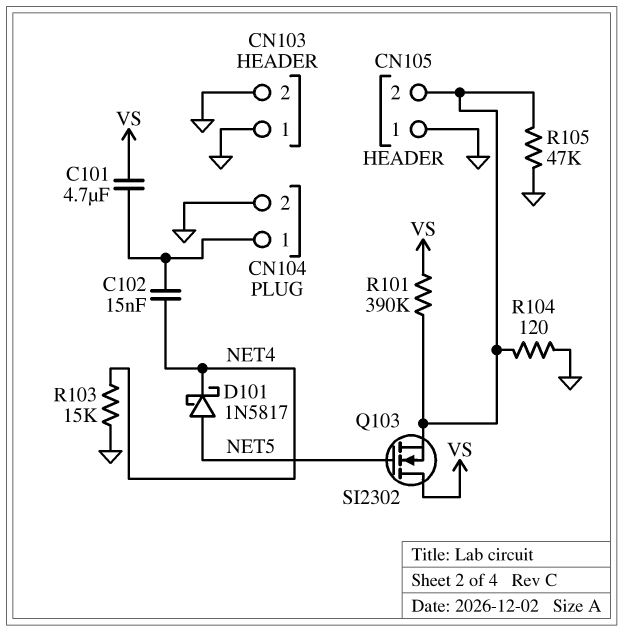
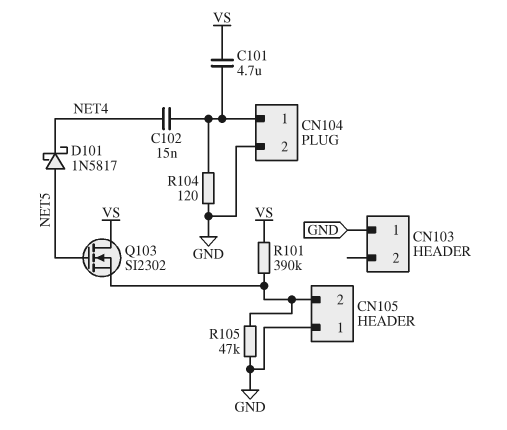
CN103 pin 2: GND -> none
R103: 15k (GND, NET4) -> none
R104: 120 (CN105/2, GND) -> 120 (CN104/1, GND)

